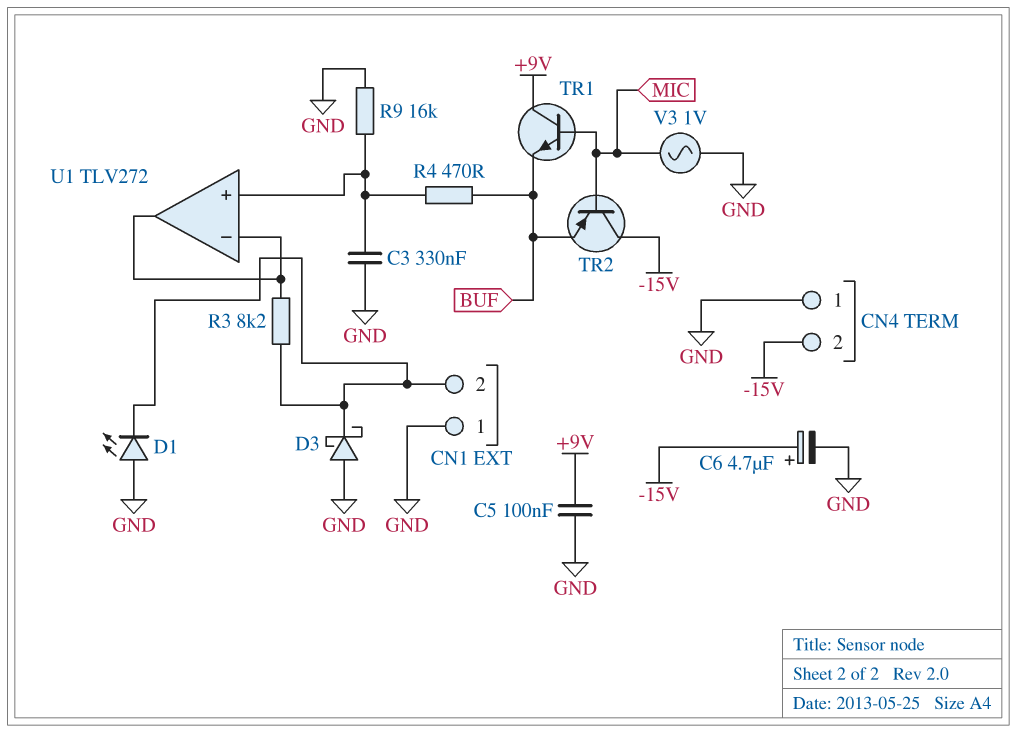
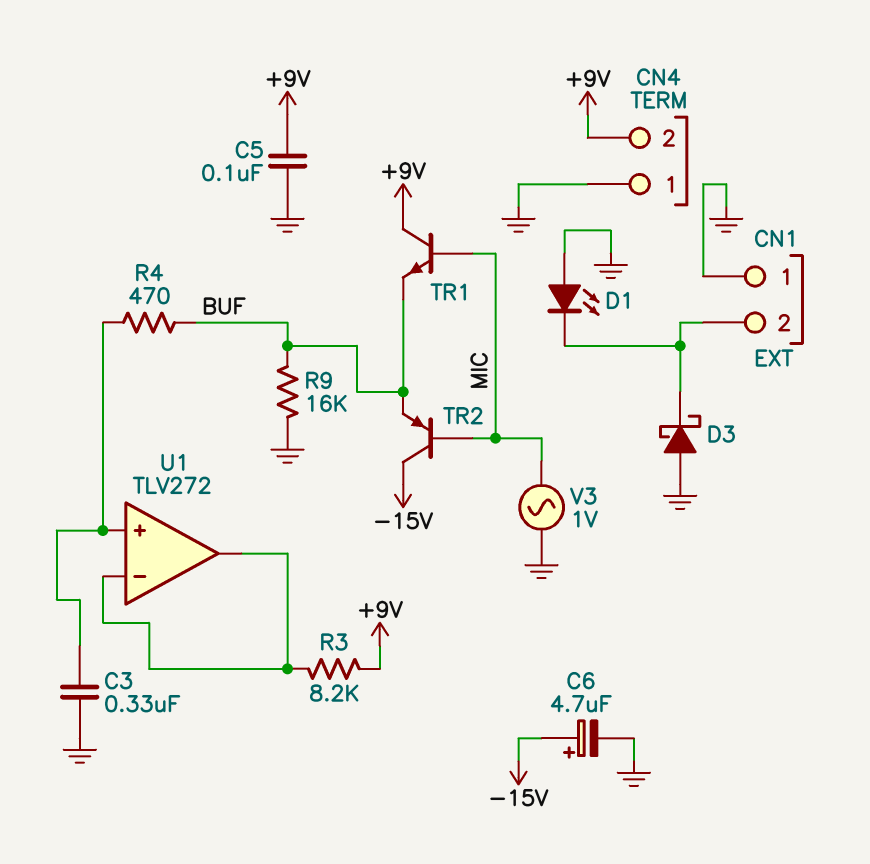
CN4 pin 2: -15V -> +9V
R3: 8.2k (CN1/2, U1/in-) -> 8.2k (+9V, U1/in-)
R9: 16k (GND, U1/in+) -> 16k (BUF, GND)

